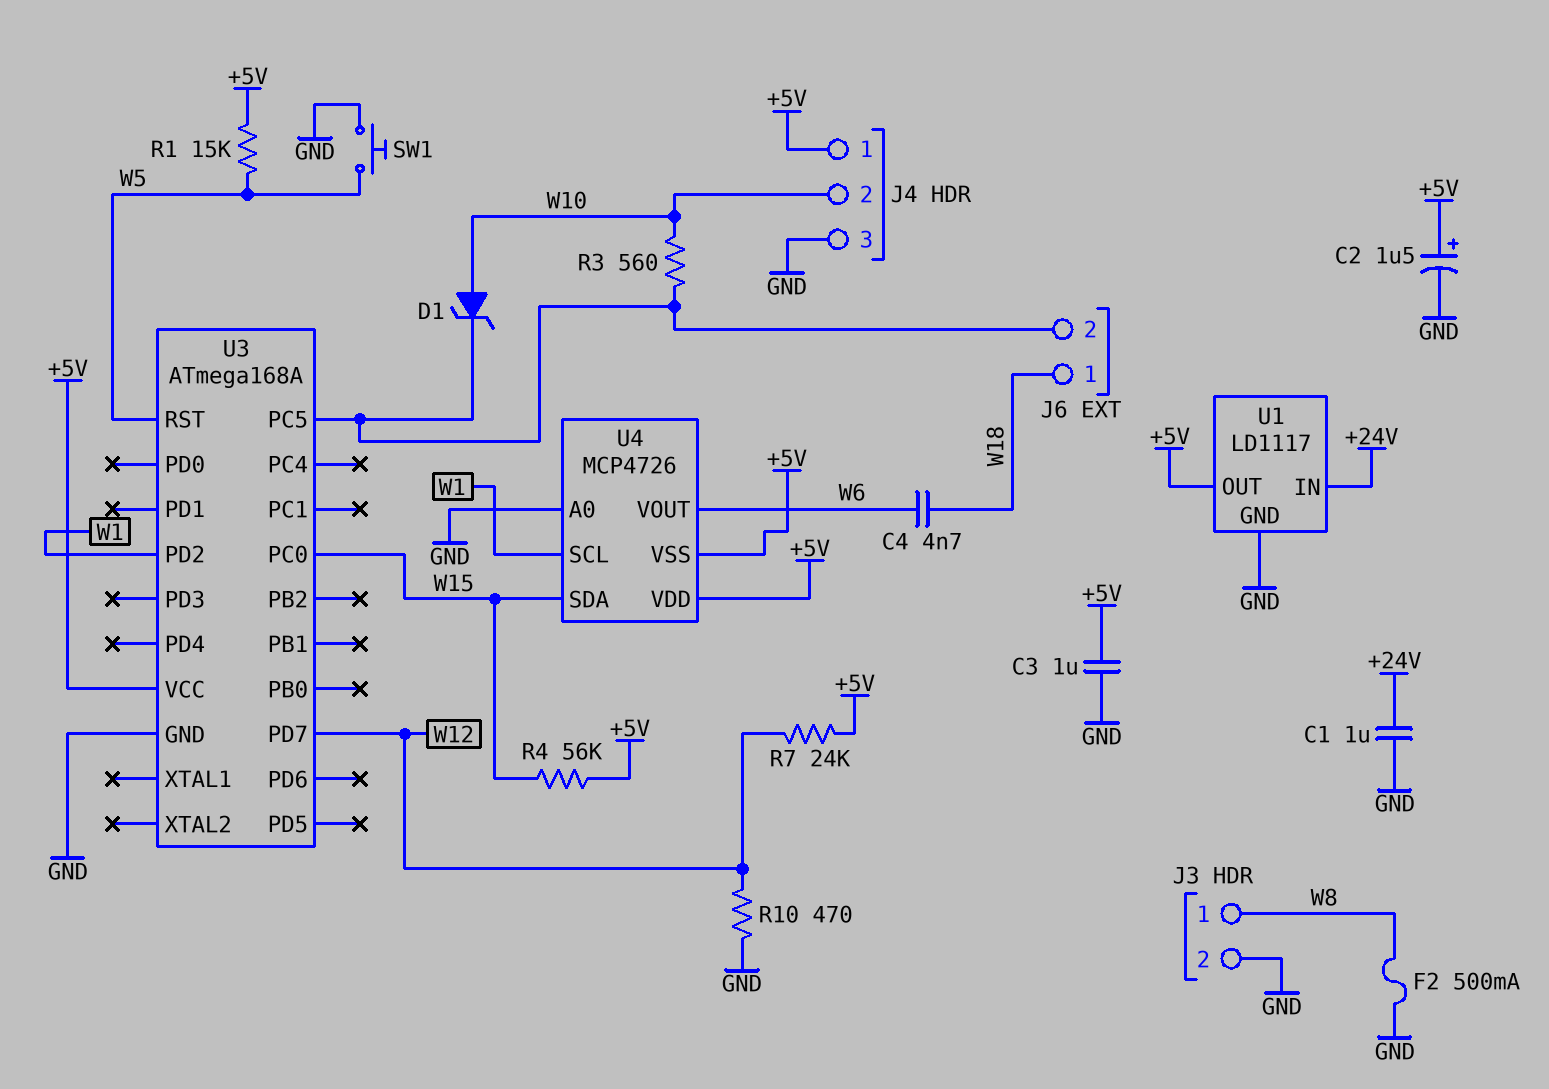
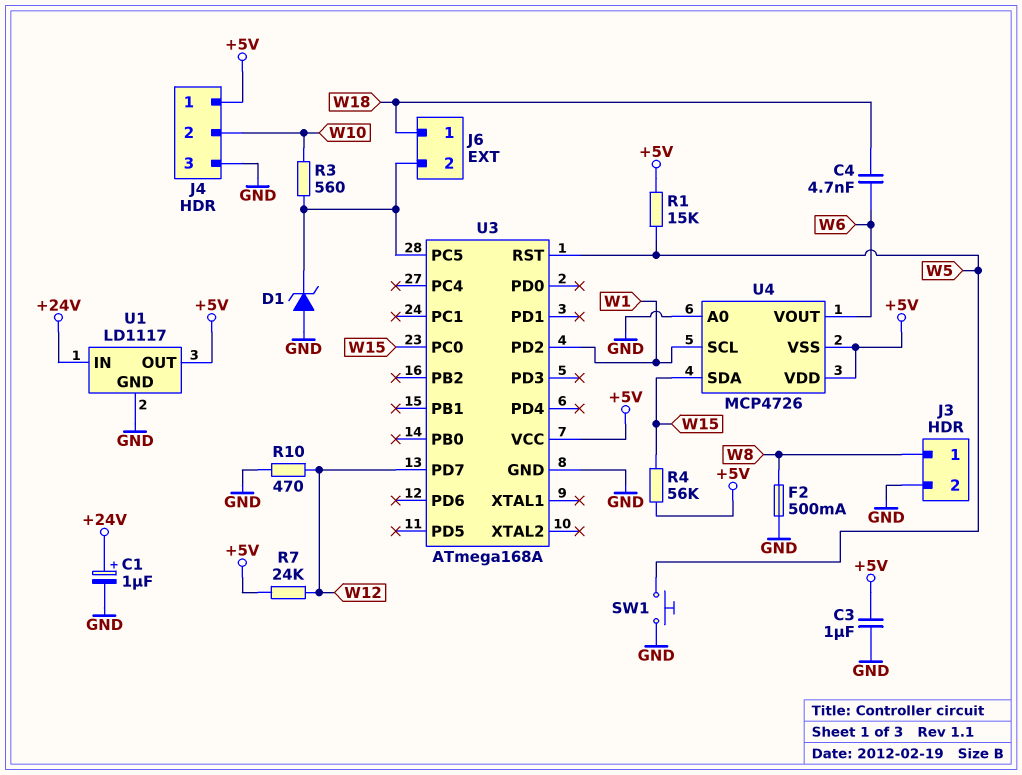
C1: 1uF (+24V, GND) -> 1uF (plus +24V, minus GND)
C2: 1.5uF (plus +5V, minus GND) -> none
D1: zener (A W10, K J6/2) -> zener (A GND, K J6/2)

